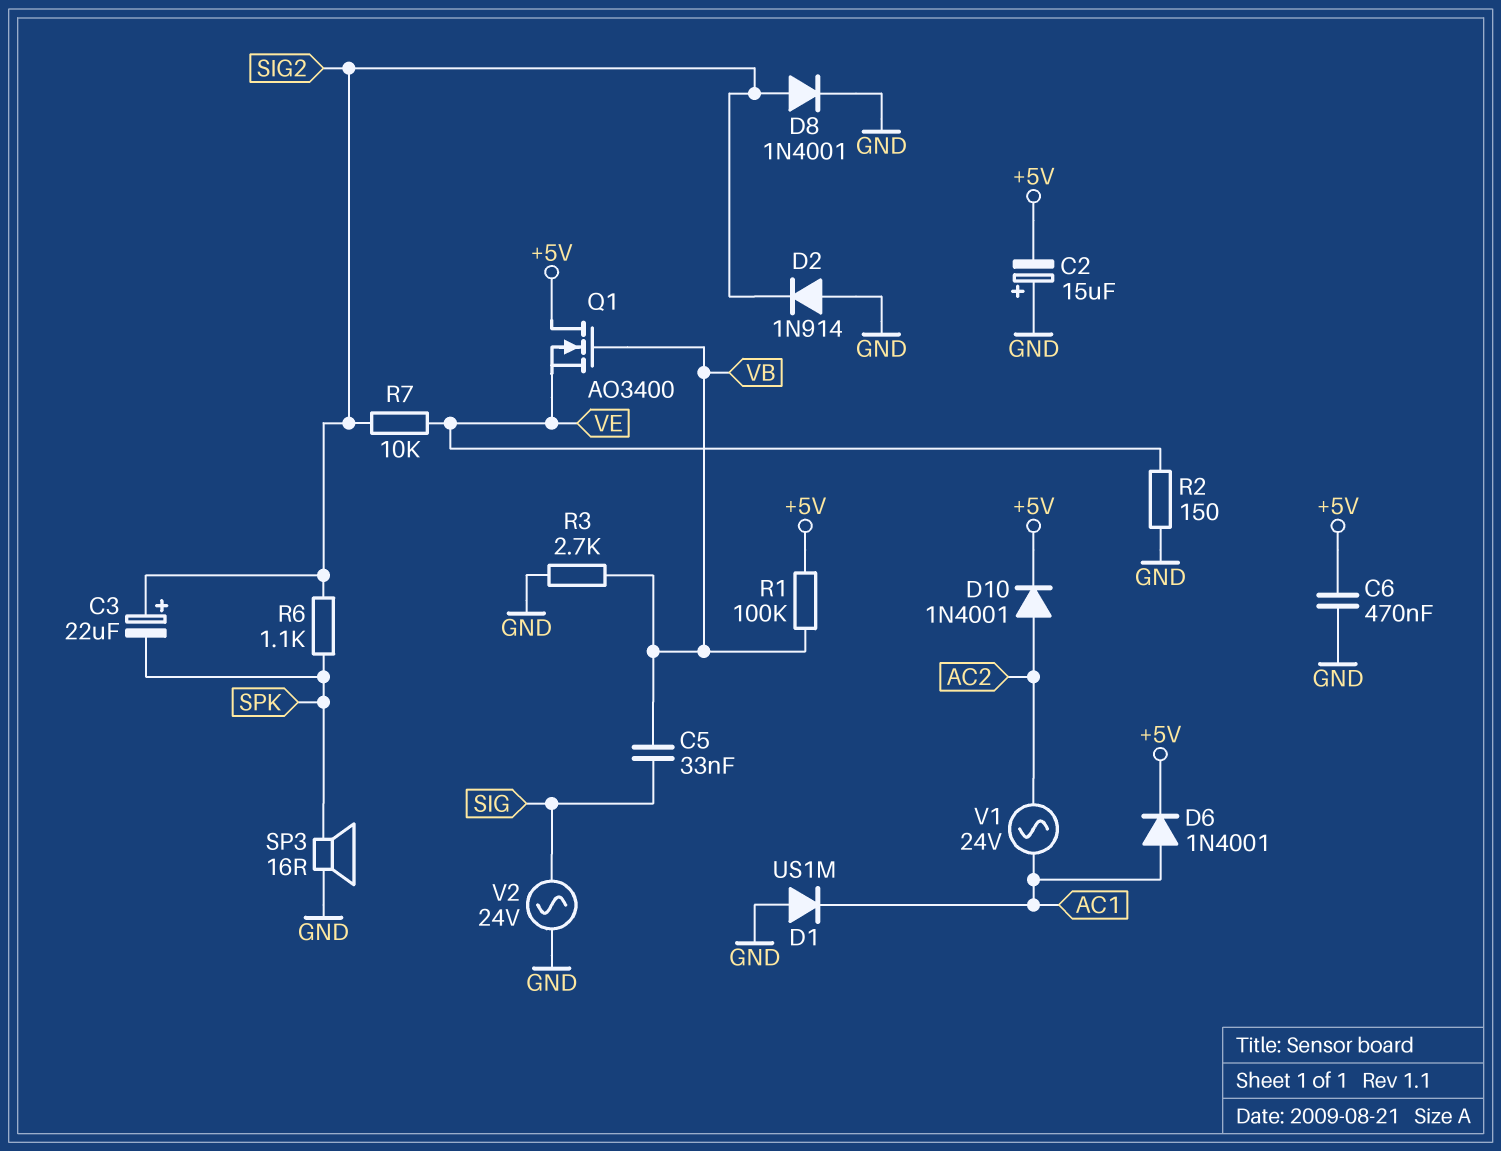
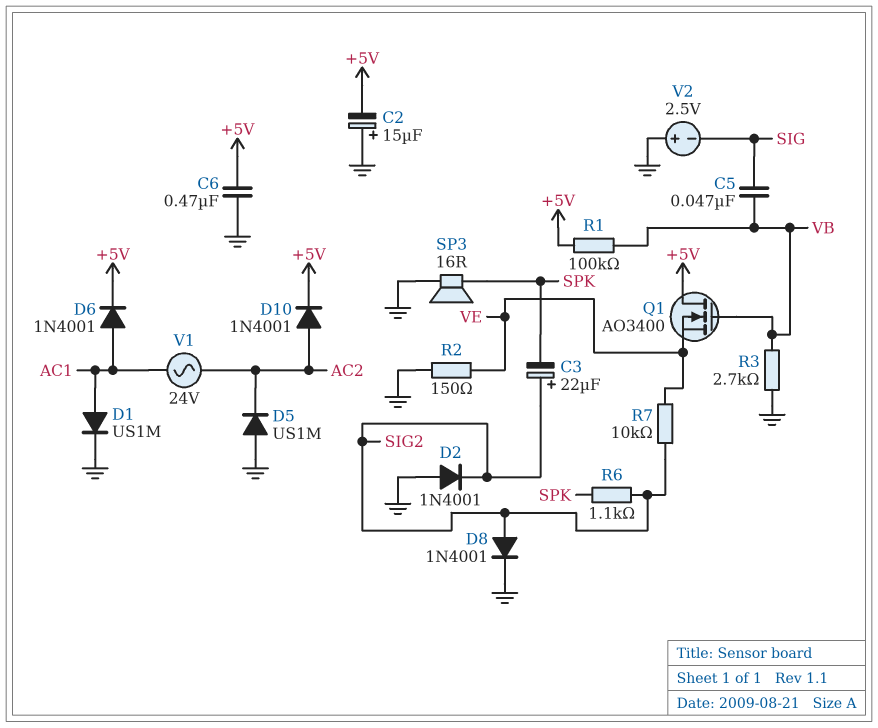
C5: 33nF (SIG, VB) -> 47nF (SIG, VB)
D1: diode US1M (A GND, K AC1) -> diode US1M (A AC1, K GND)
D2: diode 1N914 (A GND, K SIG2) -> diode 1N4001 (A GND, K SIG2)
D5: none -> diode US1M (A GND, K AC2)
V2: AC 24V (GND, SIG) -> 2.5V (plus GND, minus SIG)

